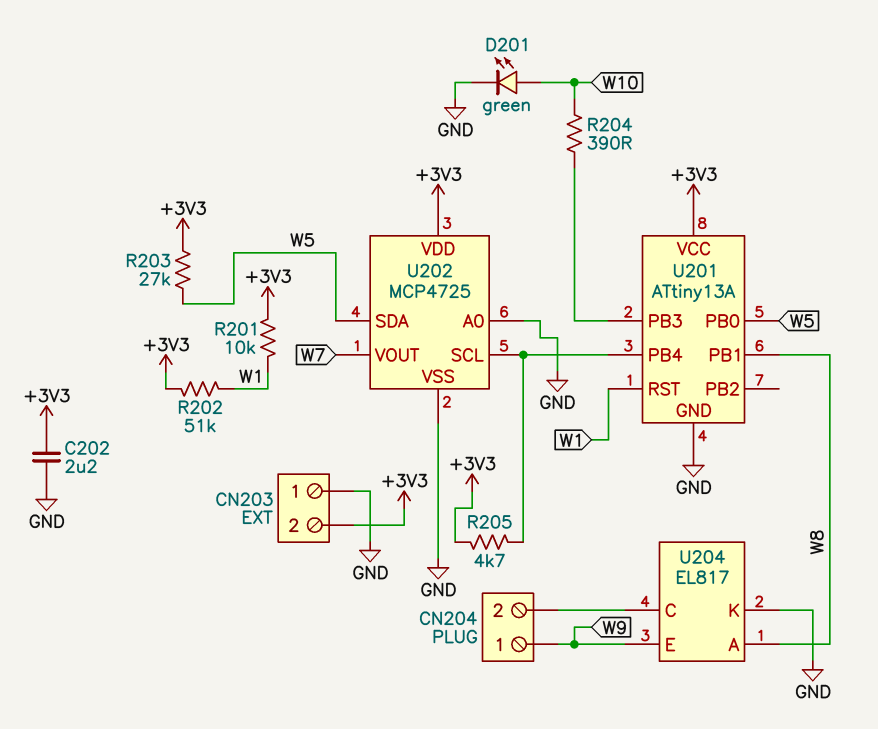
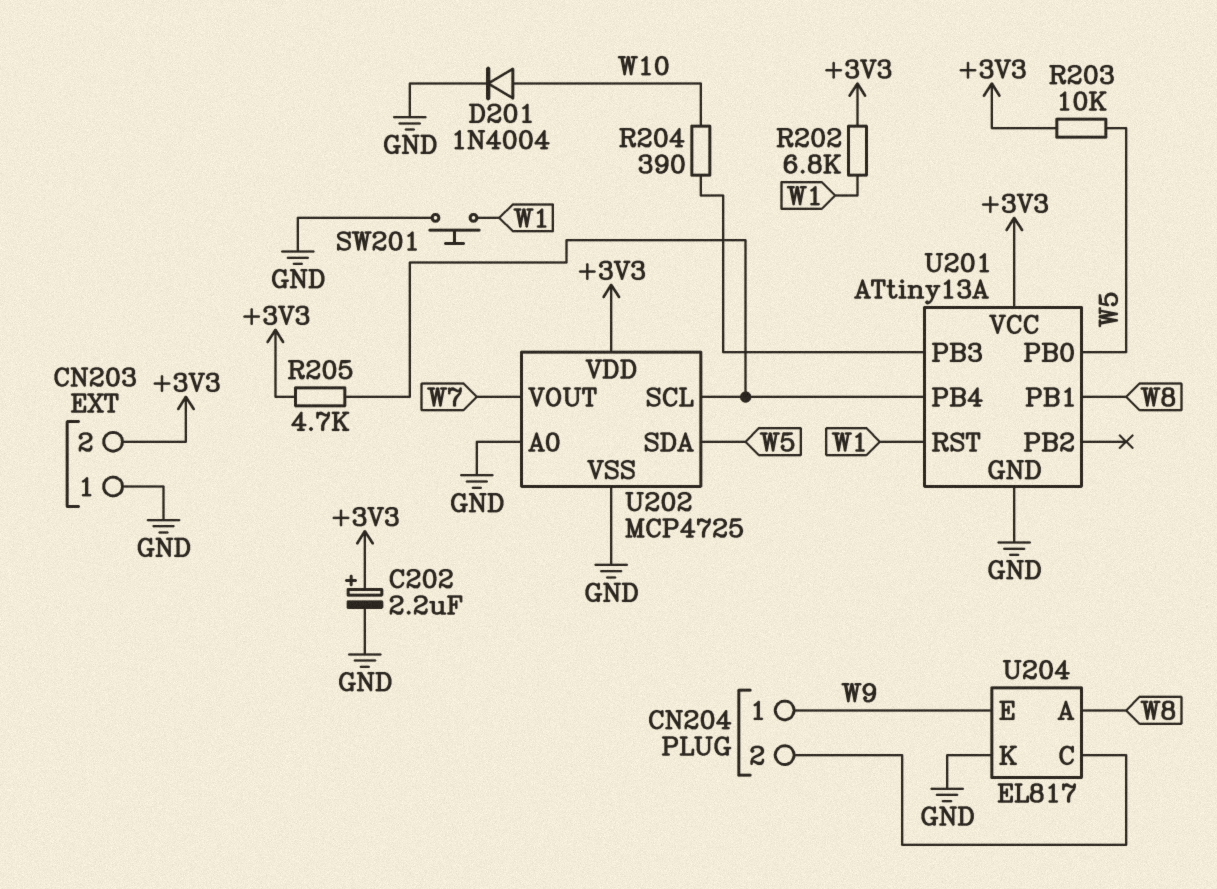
C202: 2.2uF (+3V3, GND) -> 2.2uF (plus +3V3, minus GND)
D201: LED green (A W10, K GND) -> diode 1N4004 (A W10, K GND)
R201: 10k (+3V3, W1) -> none
R202: 51k (+3V3, W1) -> 6.8k (+3V3, W1)
R203: 27k (+3V3, W5) -> 10k (+3V3, W5)
SW201: none -> button (GND, W1)

